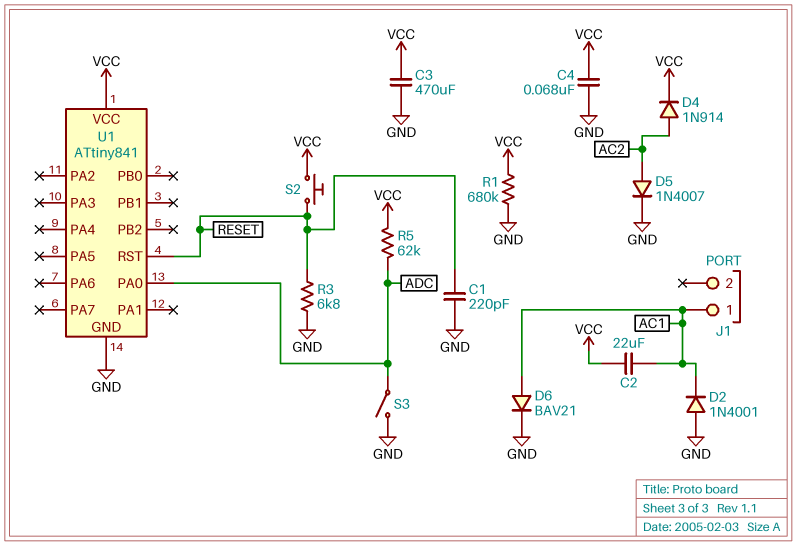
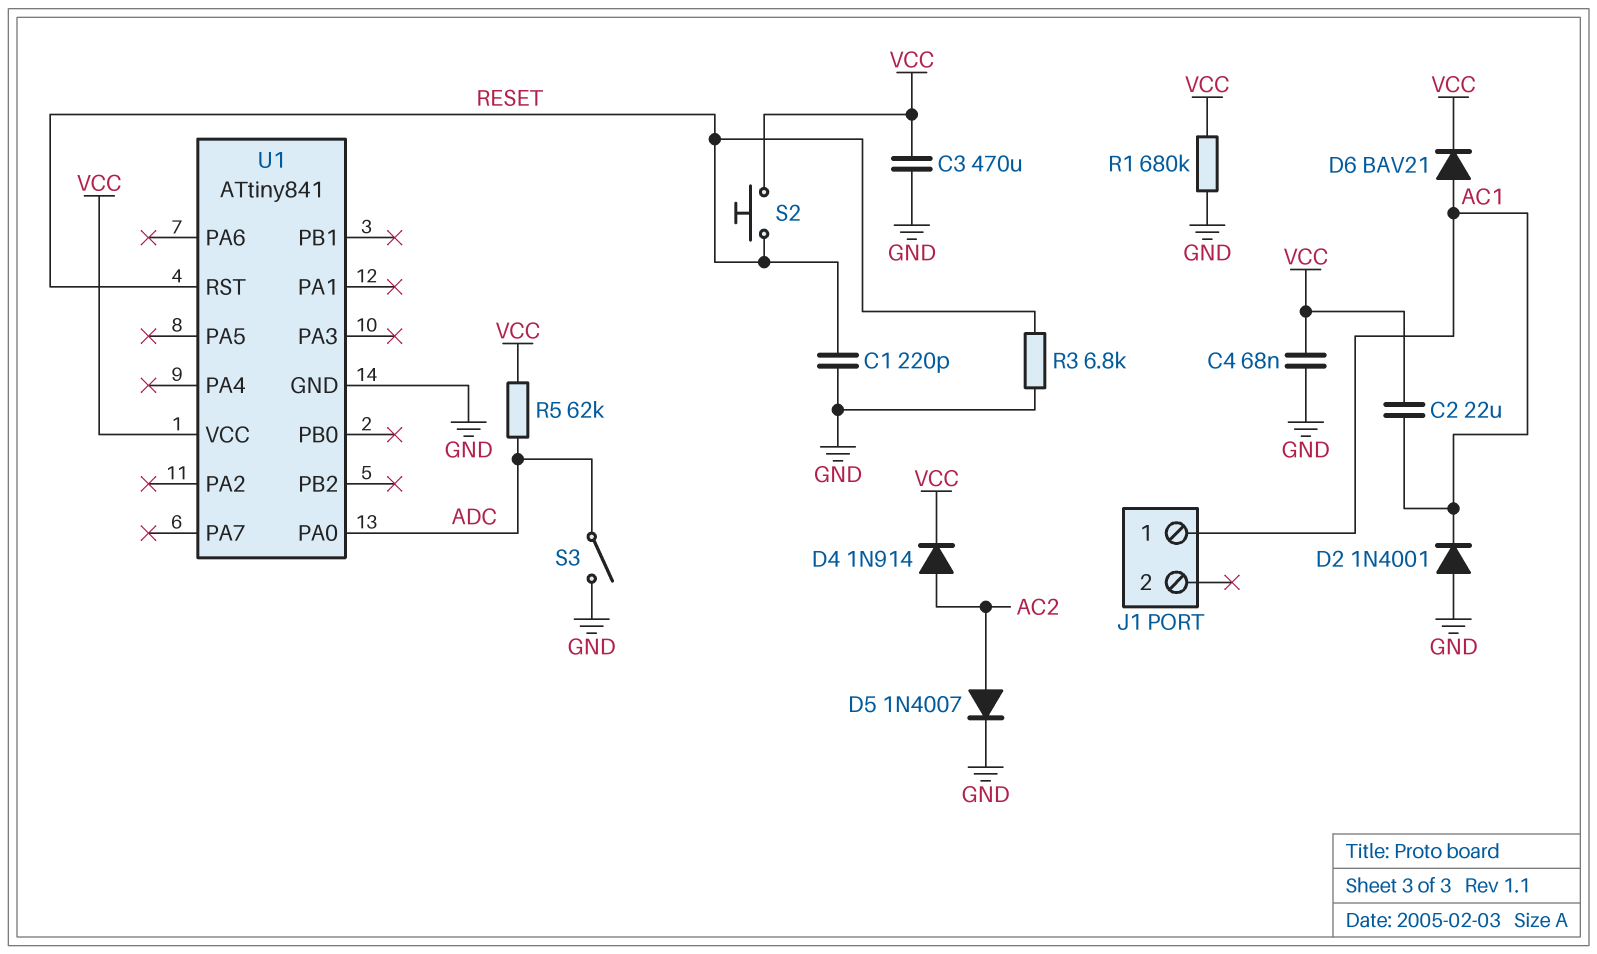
D6: diode BAV21 (A AC1, K GND) -> diode BAV21 (A AC1, K VCC)

